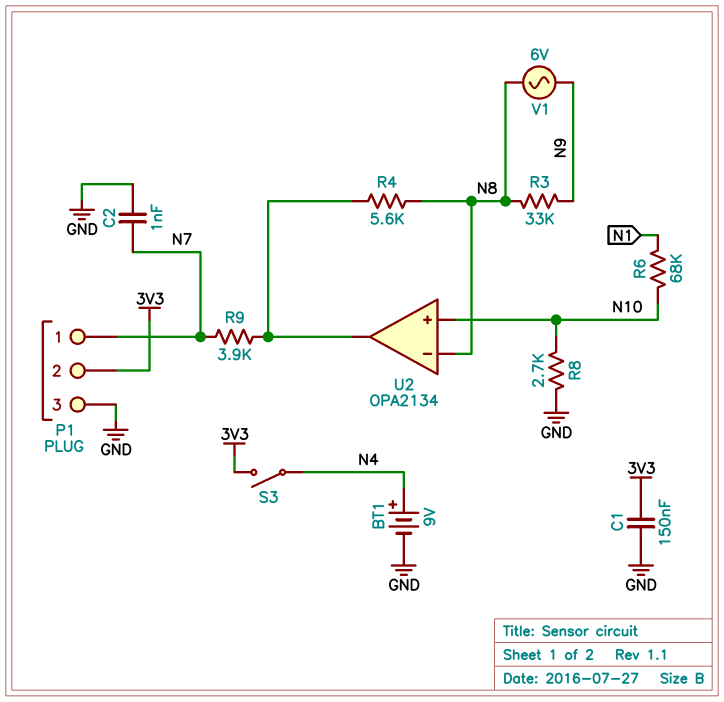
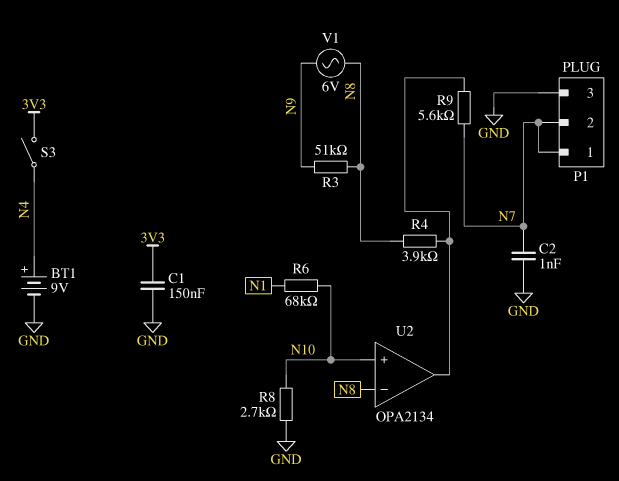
P1 pin 2: 3V3 -> N7
R3: 33k (N8, N9) -> 51k (N8, N9)
R4: 5.6k (N8, U2/out) -> 3.9k (N8, U2/out)
R9: 3.9k (N7, U2/out) -> 5.6k (N7, U2/out)

